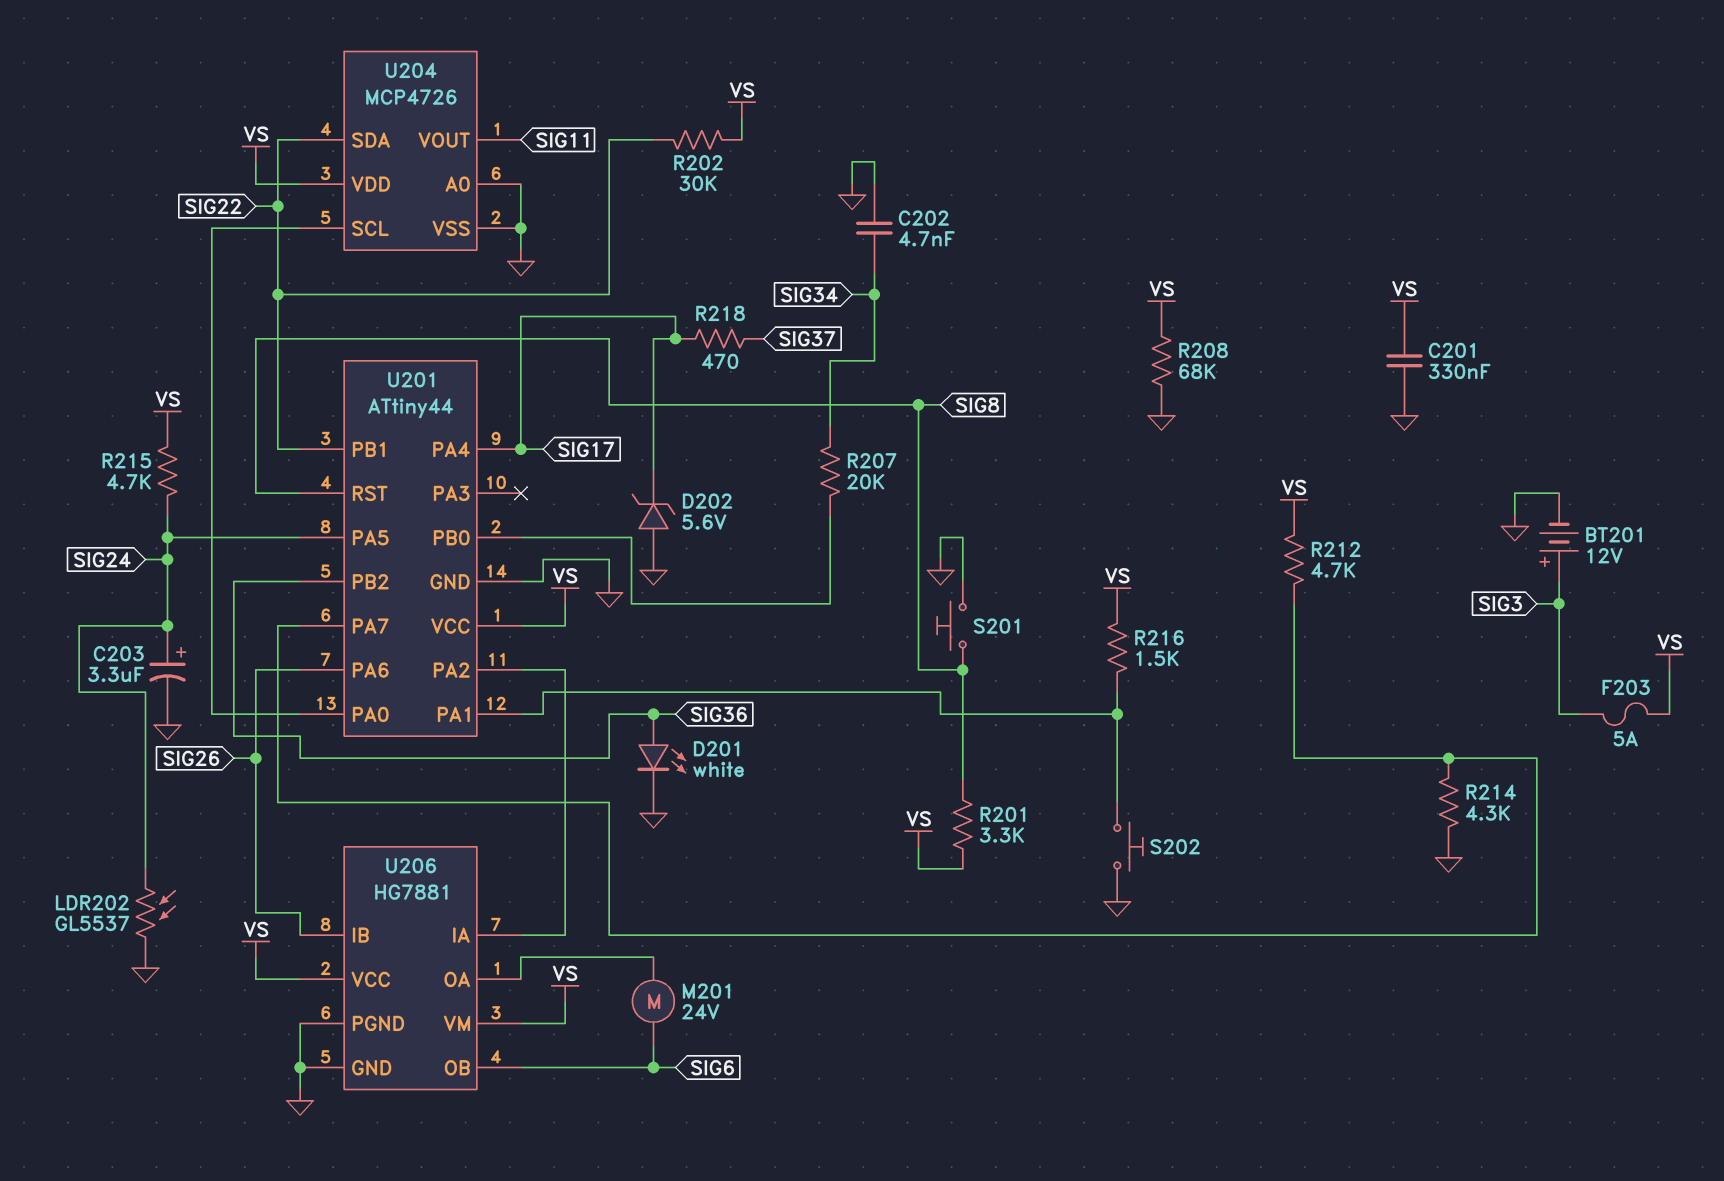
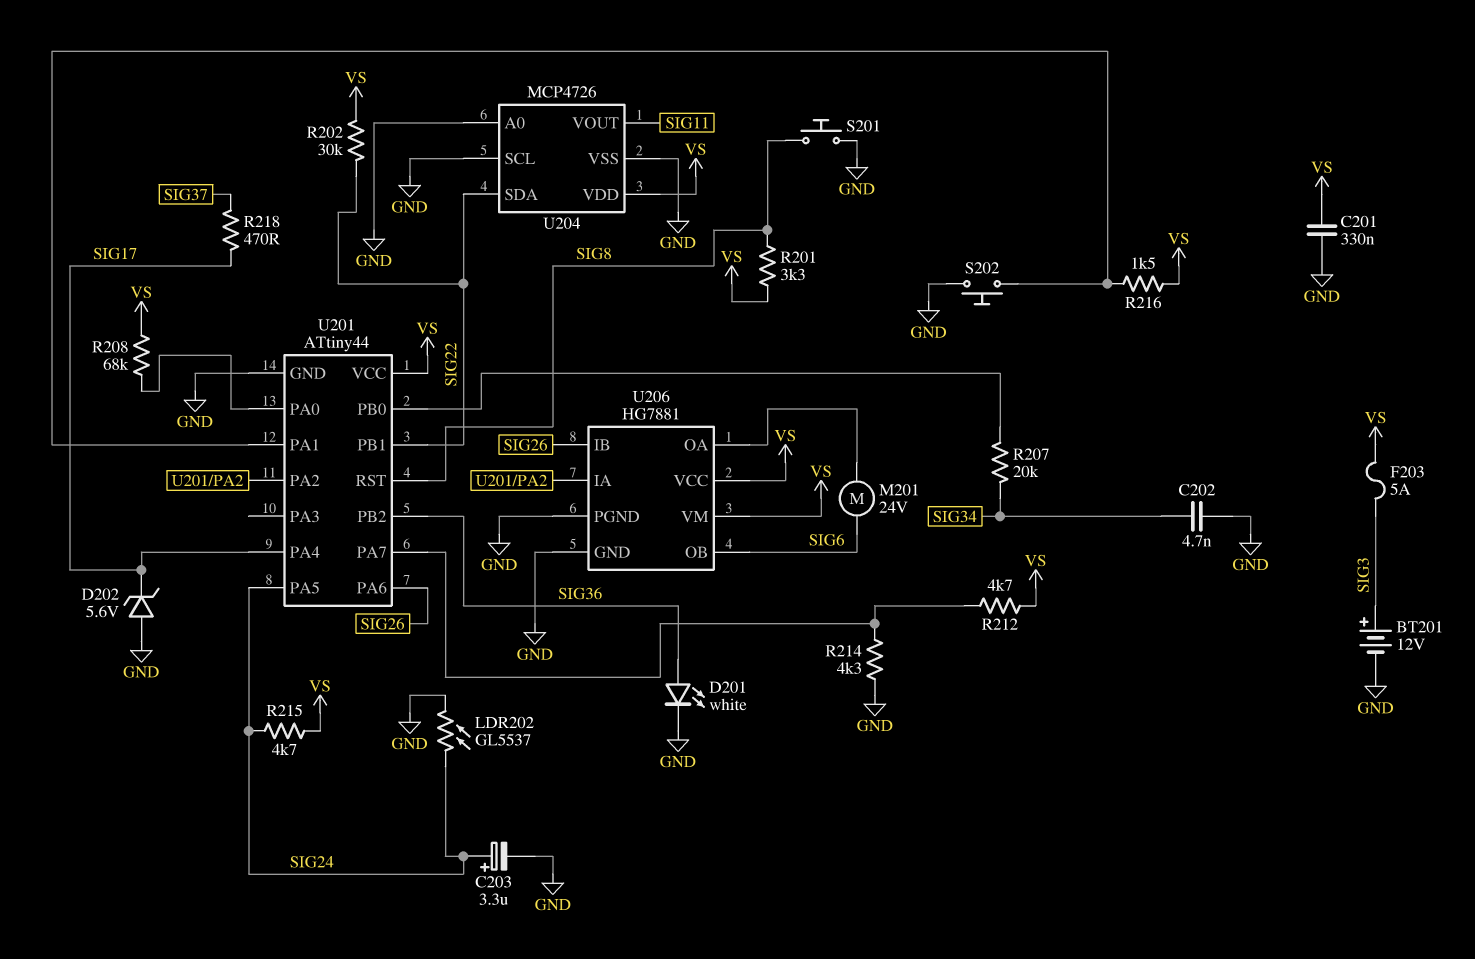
R208: 68k (GND, VS) -> 68k (U201/PA0, VS)
U204 pin SCL: U201/PA0 -> GND

